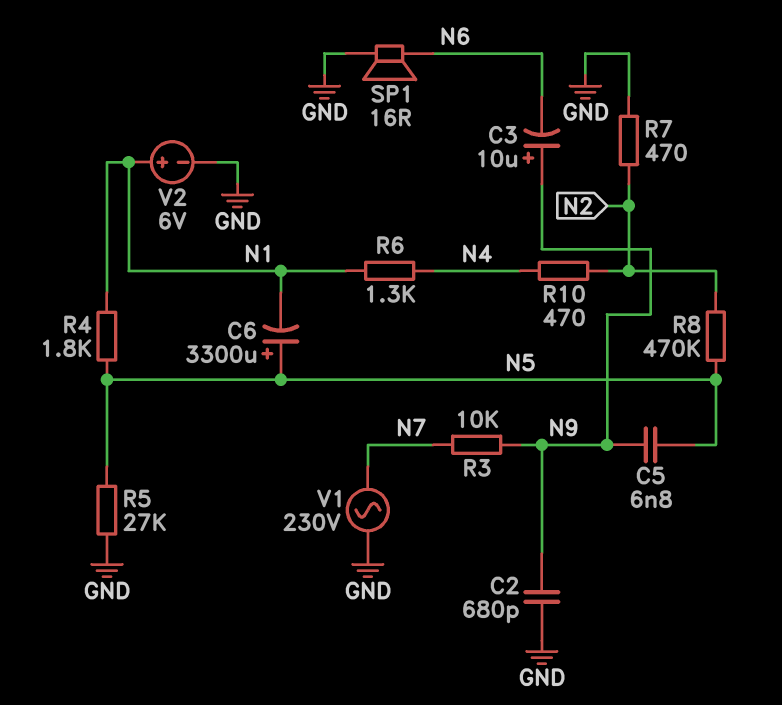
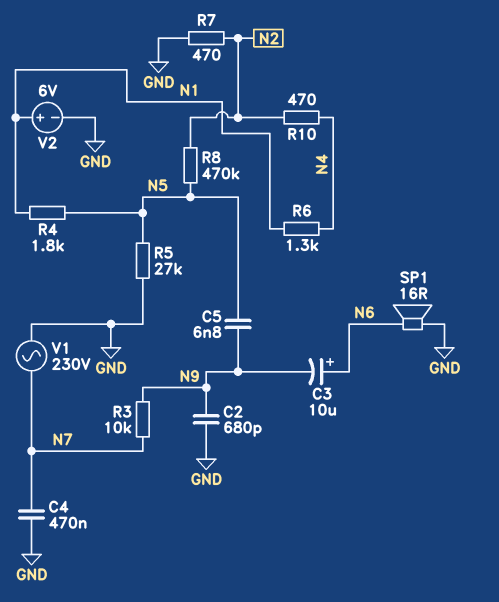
C3: 10uF (plus N9, minus N6) -> 10uF (plus N6, minus N9)
C4: none -> 470nF (GND, N7)
C6: 3300uF (plus N5, minus N1) -> none

